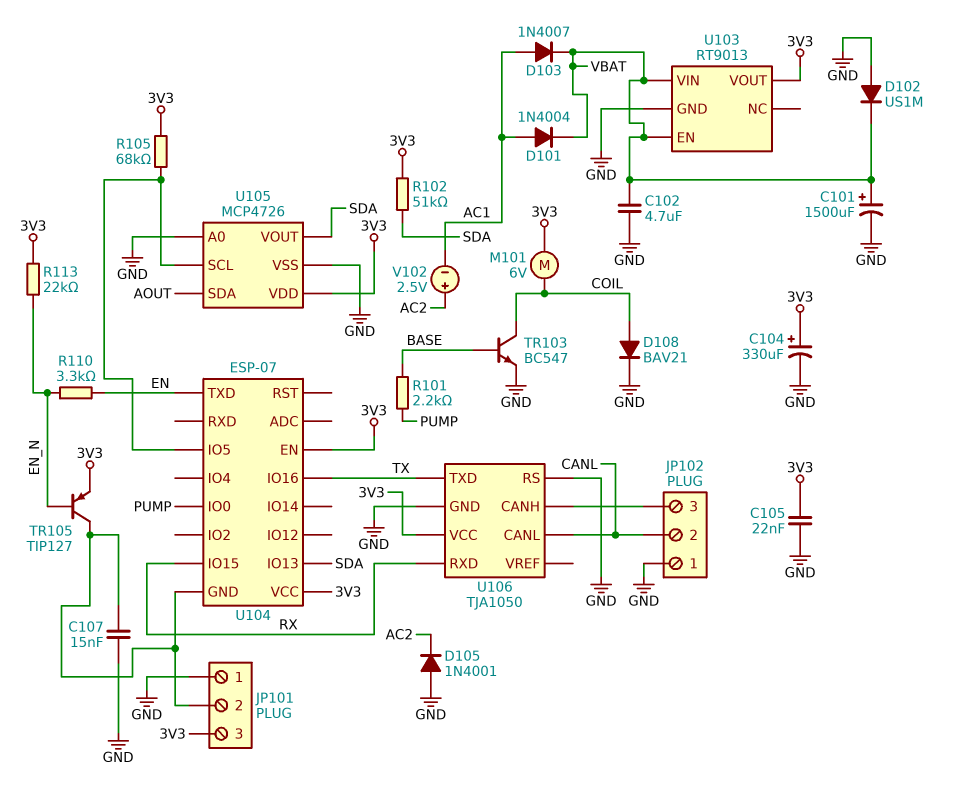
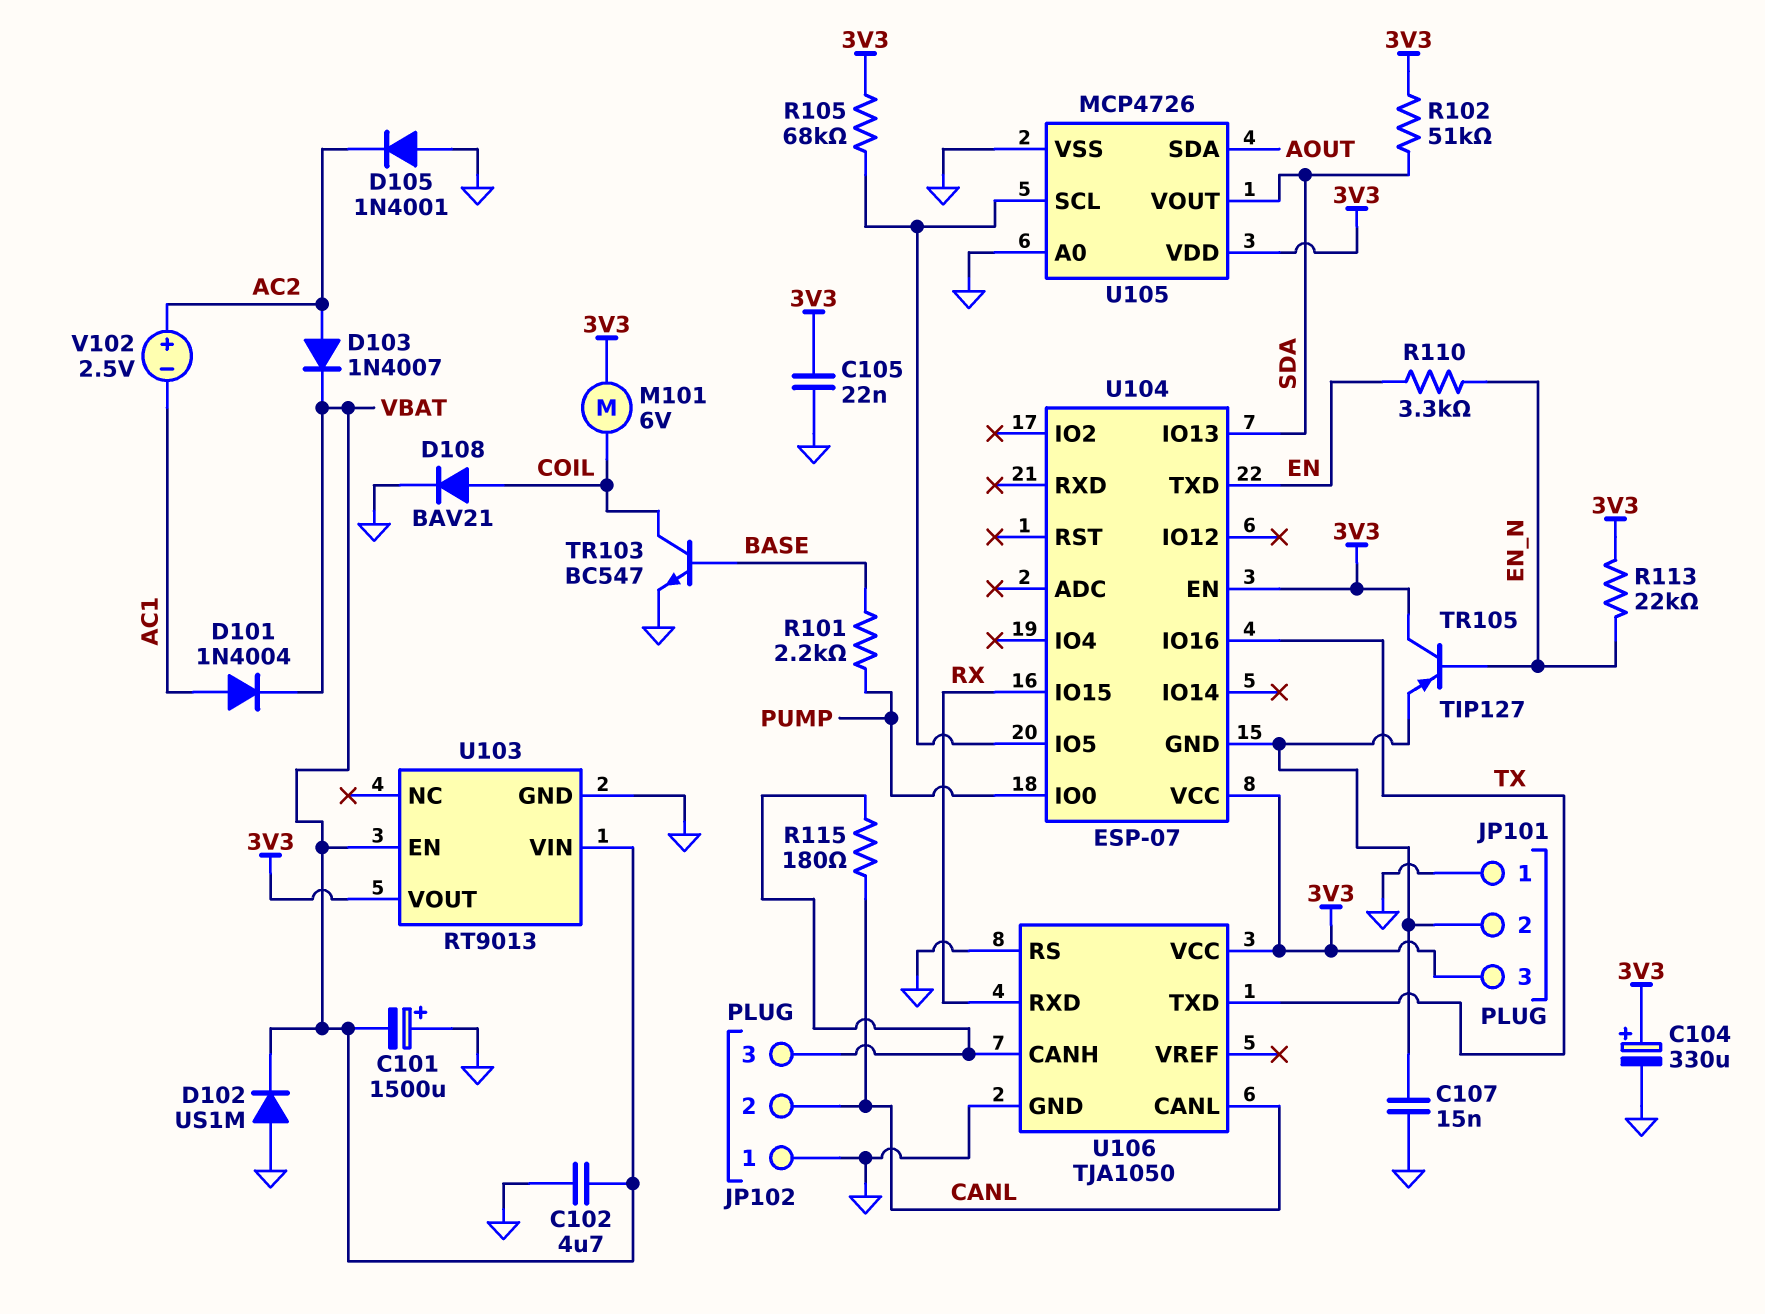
C101: 1500uF (plus VBAT, minus GND) -> 1500uF (plus GND, minus VBAT)
D103: diode 1N4007 (A AC1, K VBAT) -> diode 1N4007 (A AC2, K VBAT)
R115: none -> 180 (CANL, JP102/3)
TR105: PNP TIP127 (B EN_N, C JP101/2, E 3V3) -> PNP TIP127 (B EN_N, C 3V3, E JP101/2)

